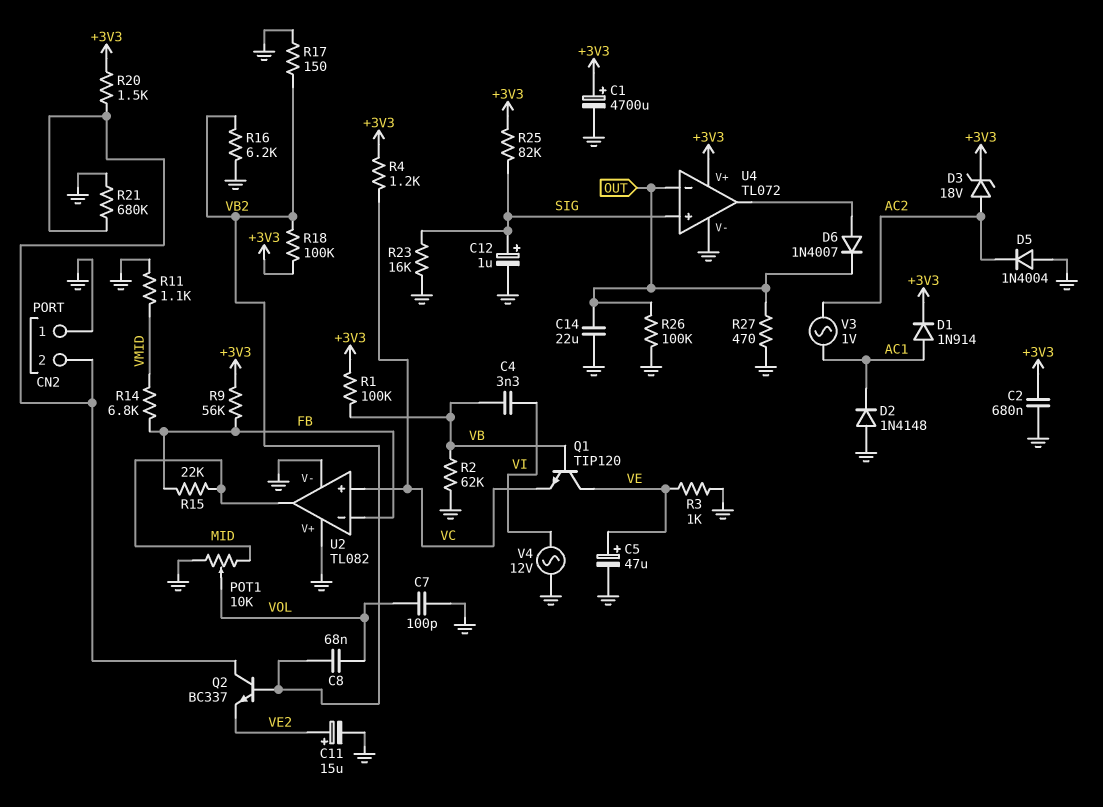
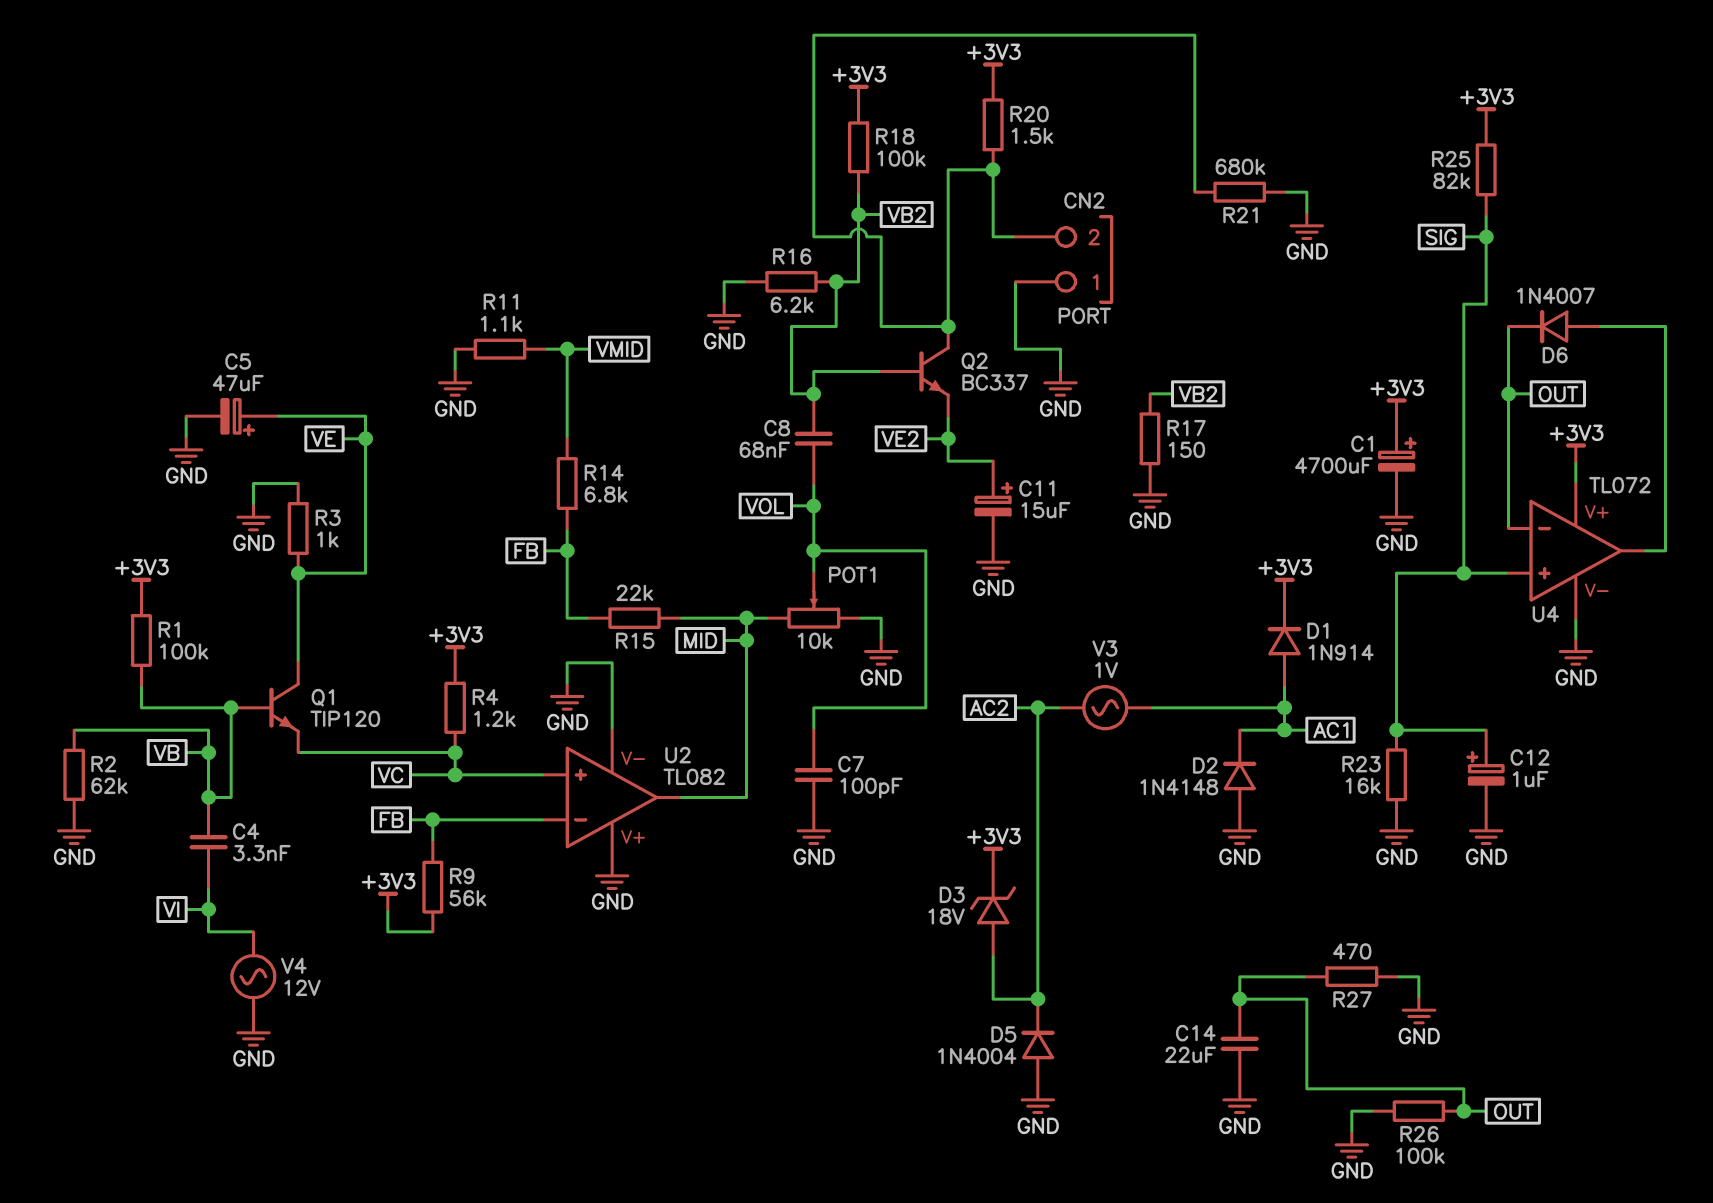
C2: 680nF (+3V3, GND) -> none

